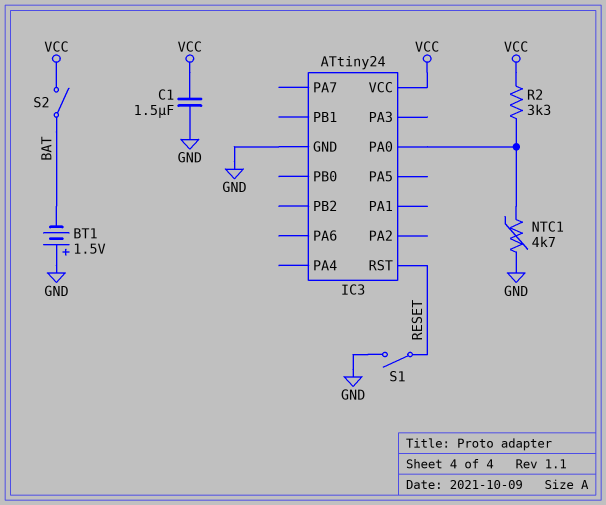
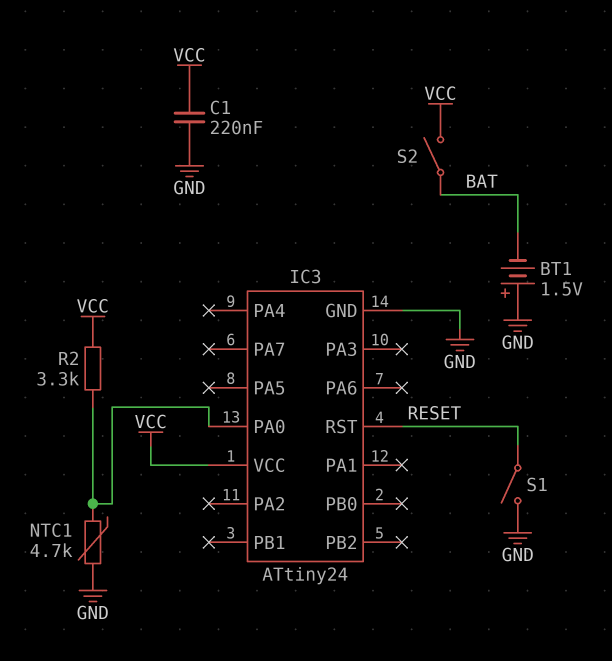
C1: 1.5uF (GND, VCC) -> 220nF (GND, VCC)

